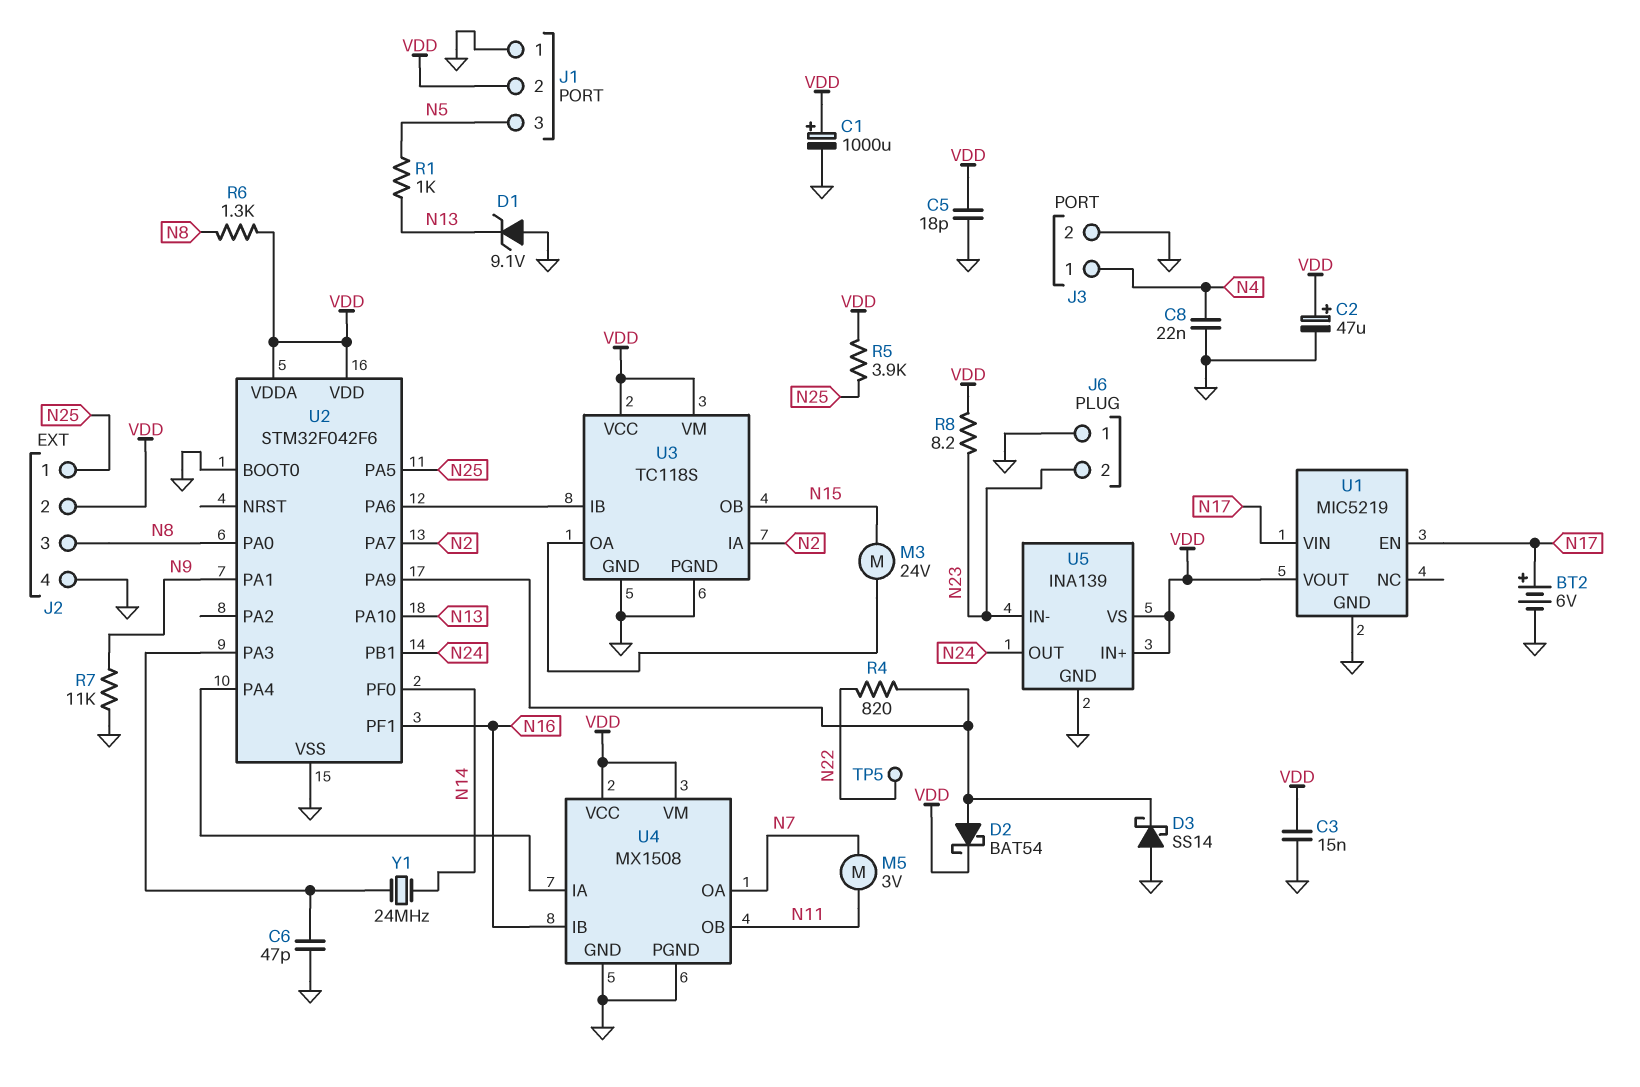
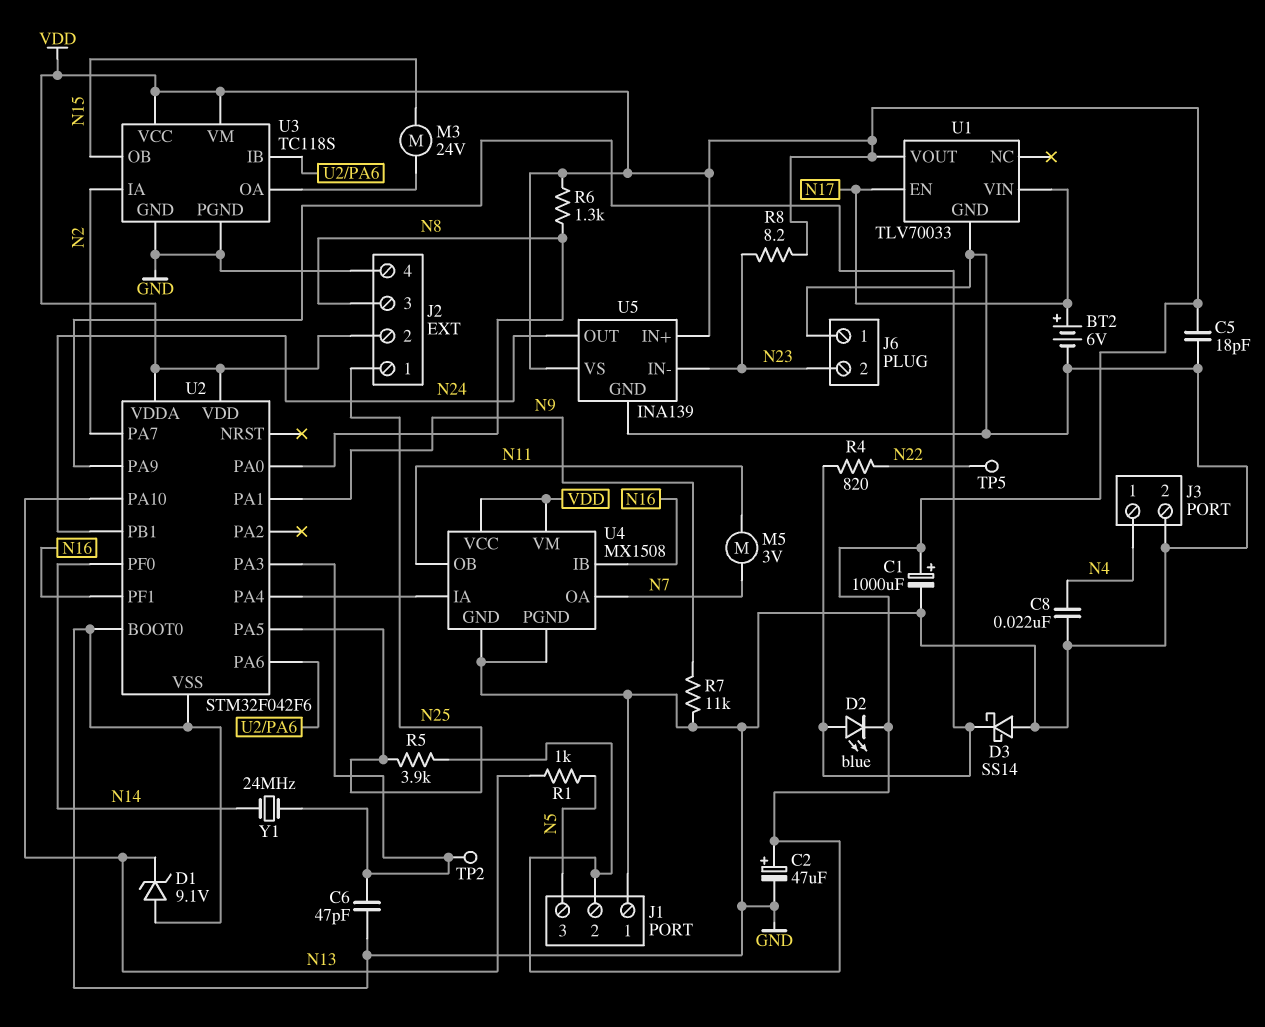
C3: 15nF (GND, VDD) -> none
D2: schottky BAT54 (A U2/PA9, K VDD) -> LED blue (A U2/PA9, K VDD)
TP2: none -> test point (U2/PA3)
U1: MIC5219 -> TLV70033

